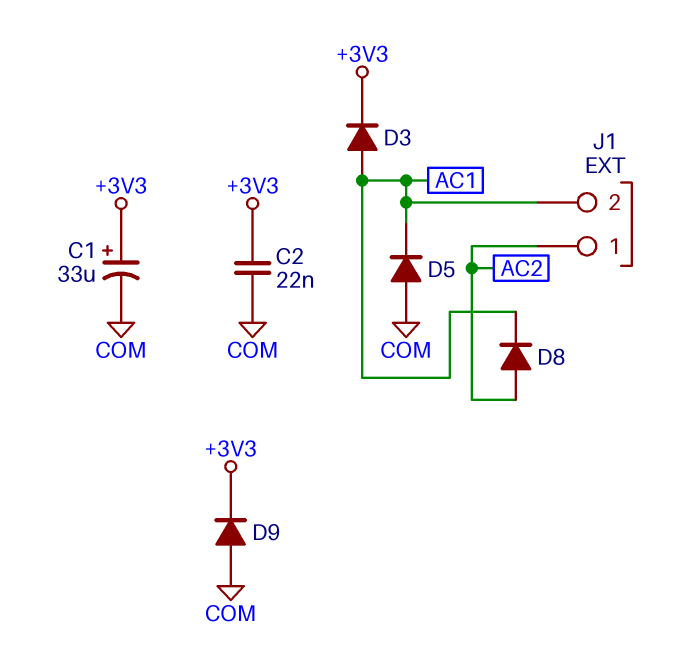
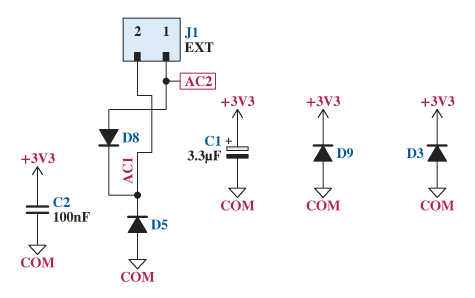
C1: 33uF (plus +3V3, minus COM) -> 3.3uF (plus +3V3, minus COM)
C2: 22nF (+3V3, COM) -> 100nF (+3V3, COM)
D3: diode (A AC1, K +3V3) -> diode (A COM, K +3V3)

